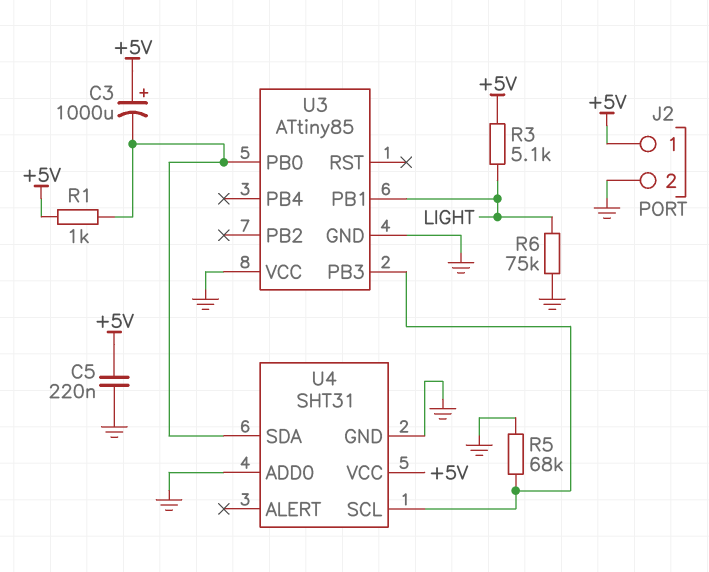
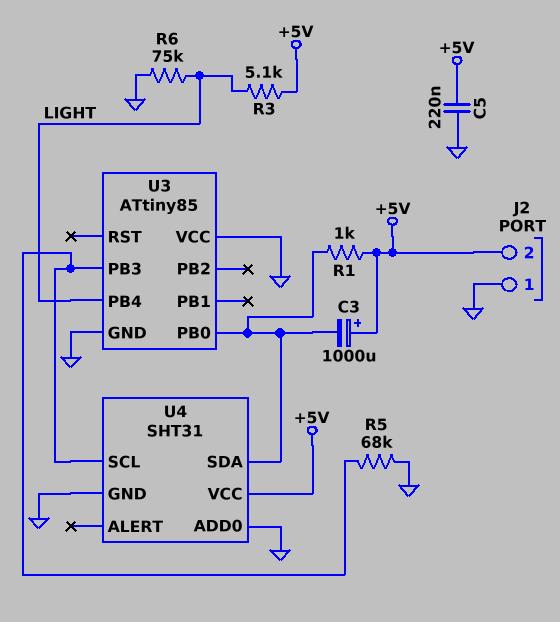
J2 pin 1: +5V -> GND
J2 pin 2: GND -> +5V
U3 pin PB1: LIGHT -> none
U3 pin PB4: none -> LIGHT

